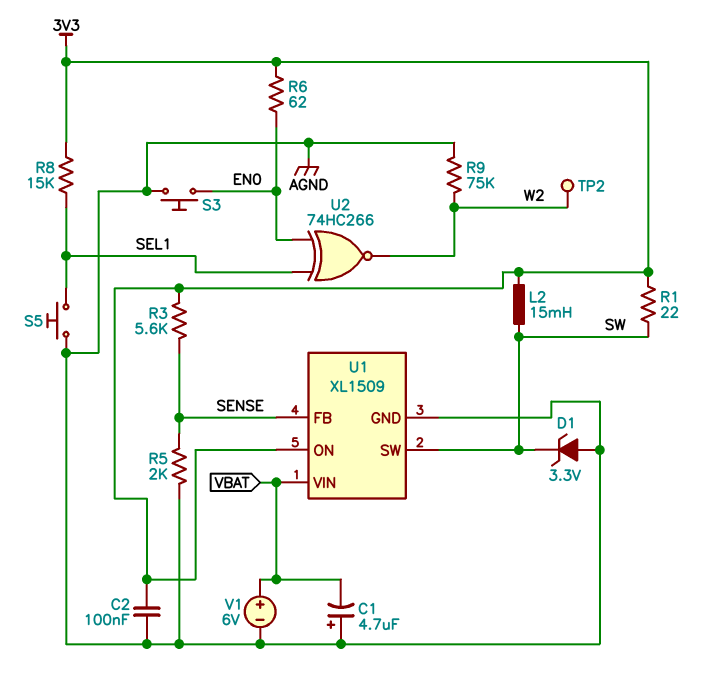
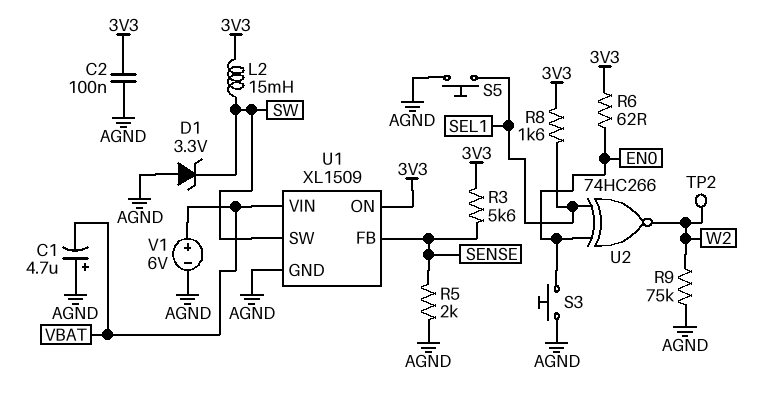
R1: 22 (3V3, SW) -> none
R8: 15k (3V3, SEL1) -> 1.6k (3V3, SEL1)

